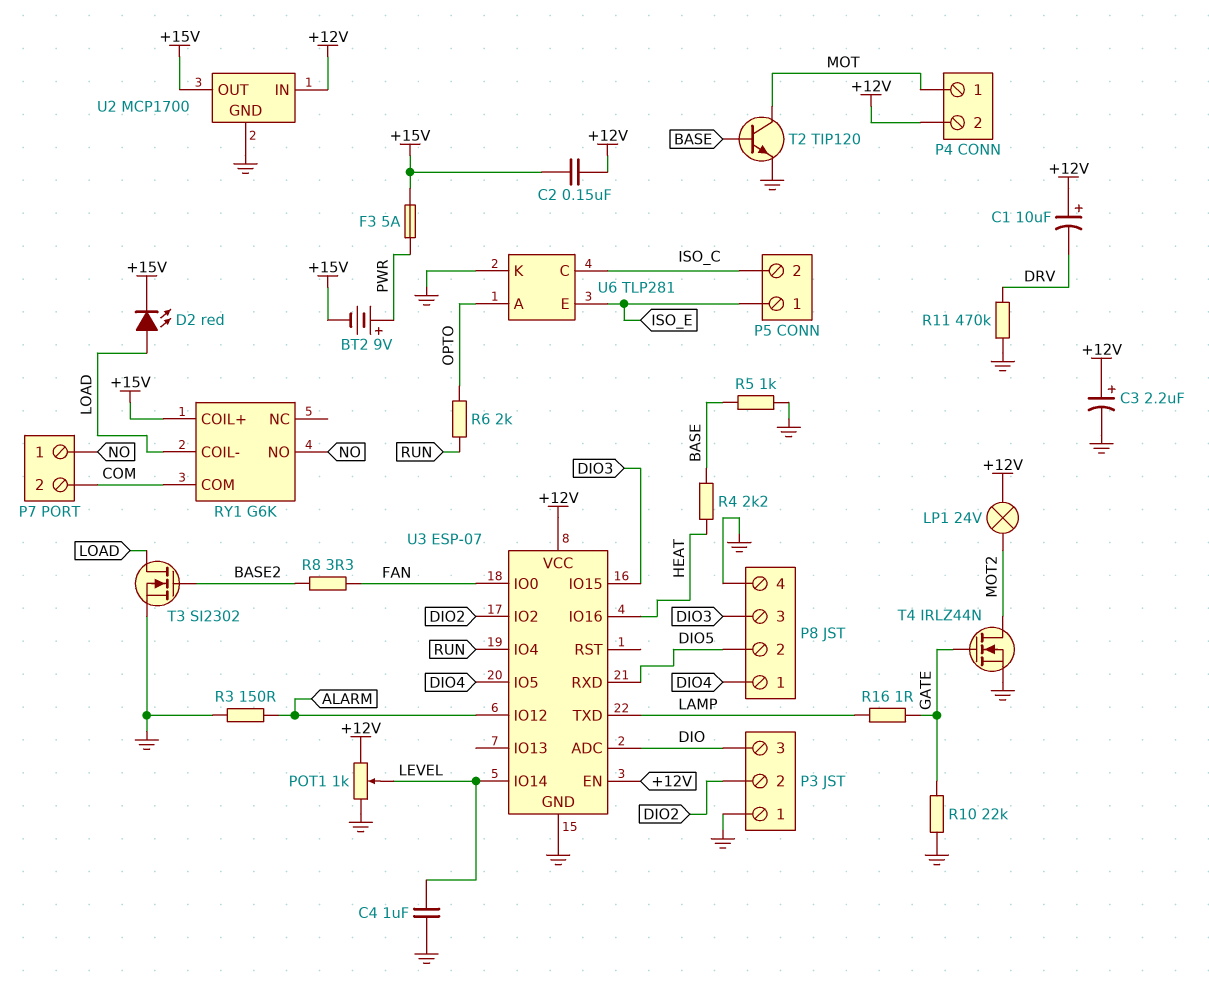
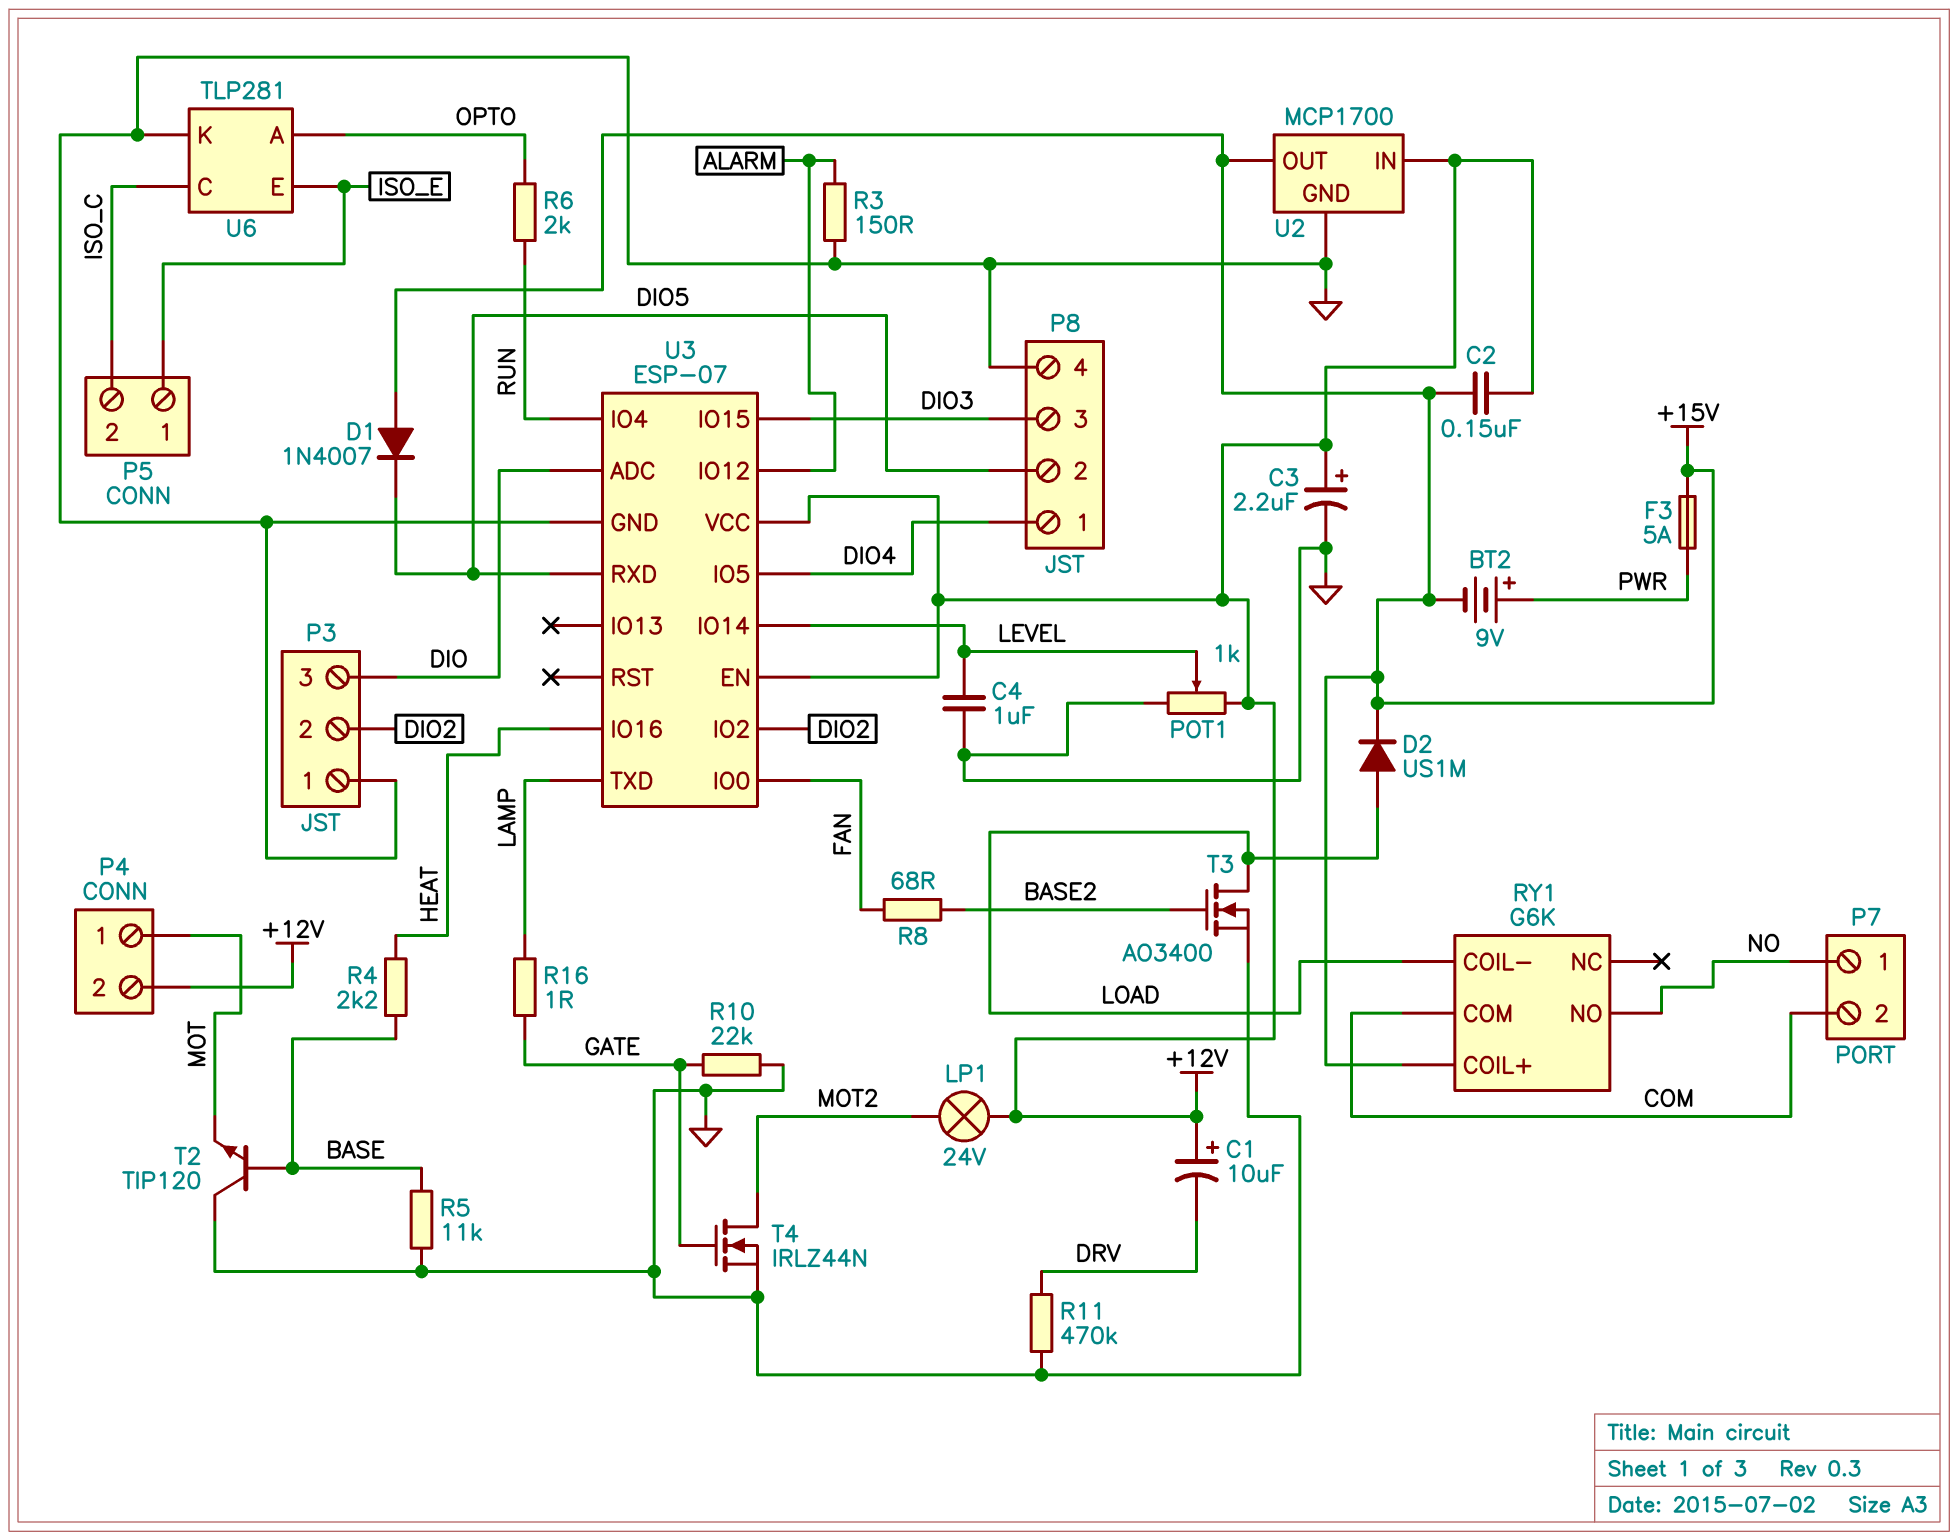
D1: none -> diode 1N4007 (A +15V, K DIO5)
D2: LED red (A LOAD, K +15V) -> diode US1M (A LOAD, K +15V)
R5: 1k (BASE, GND) -> 11k (BASE, GND)
R8: 3.3 (BASE2, FAN) -> 68 (BASE2, FAN)
T2: NPN TIP120 (B BASE, C MOT, E GND) -> NPN TIP120 (B BASE, C GND, E MOT)
T3: NMOS SI2302 (G BASE2, D LOAD, S GND) -> NMOS AO3400 (G BASE2, D LOAD, S GND)

